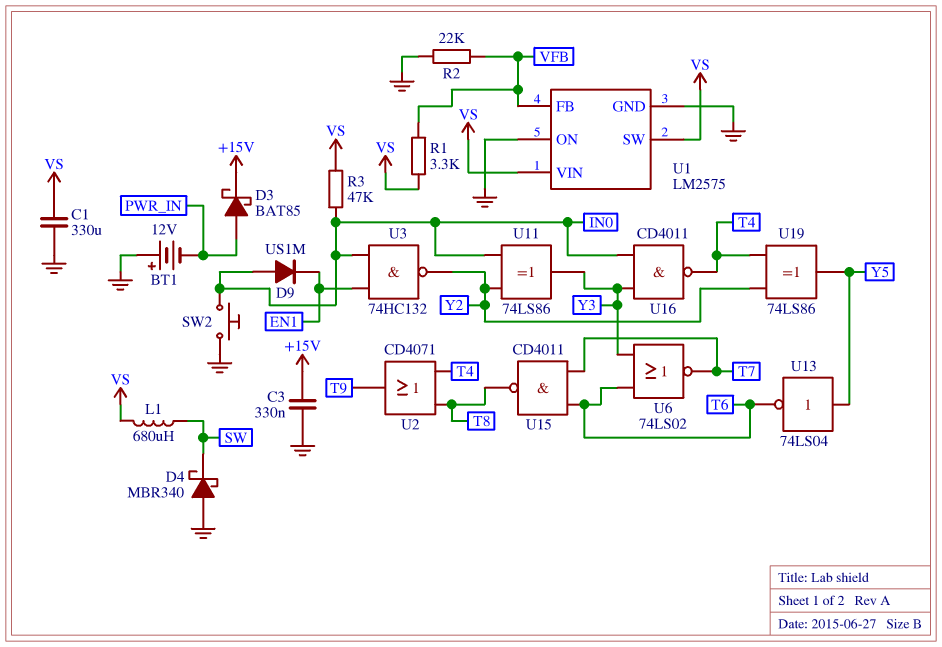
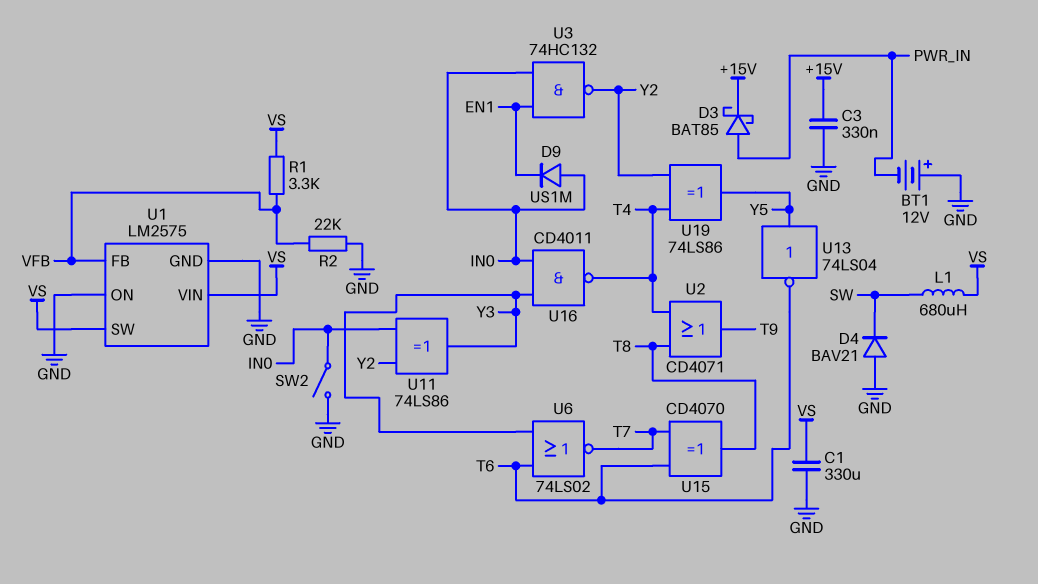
D4: schottky MBR340 (A GND, K SW) -> diode BAV21 (A GND, K SW)
R3: 47k (IN0, VS) -> none
SW2: button (GND, IN0) -> switch (GND, IN0)
U15: NAND CD4011 (in T6, in T7, out T8) -> XOR CD4070 (in T6, in T7, out T8)

